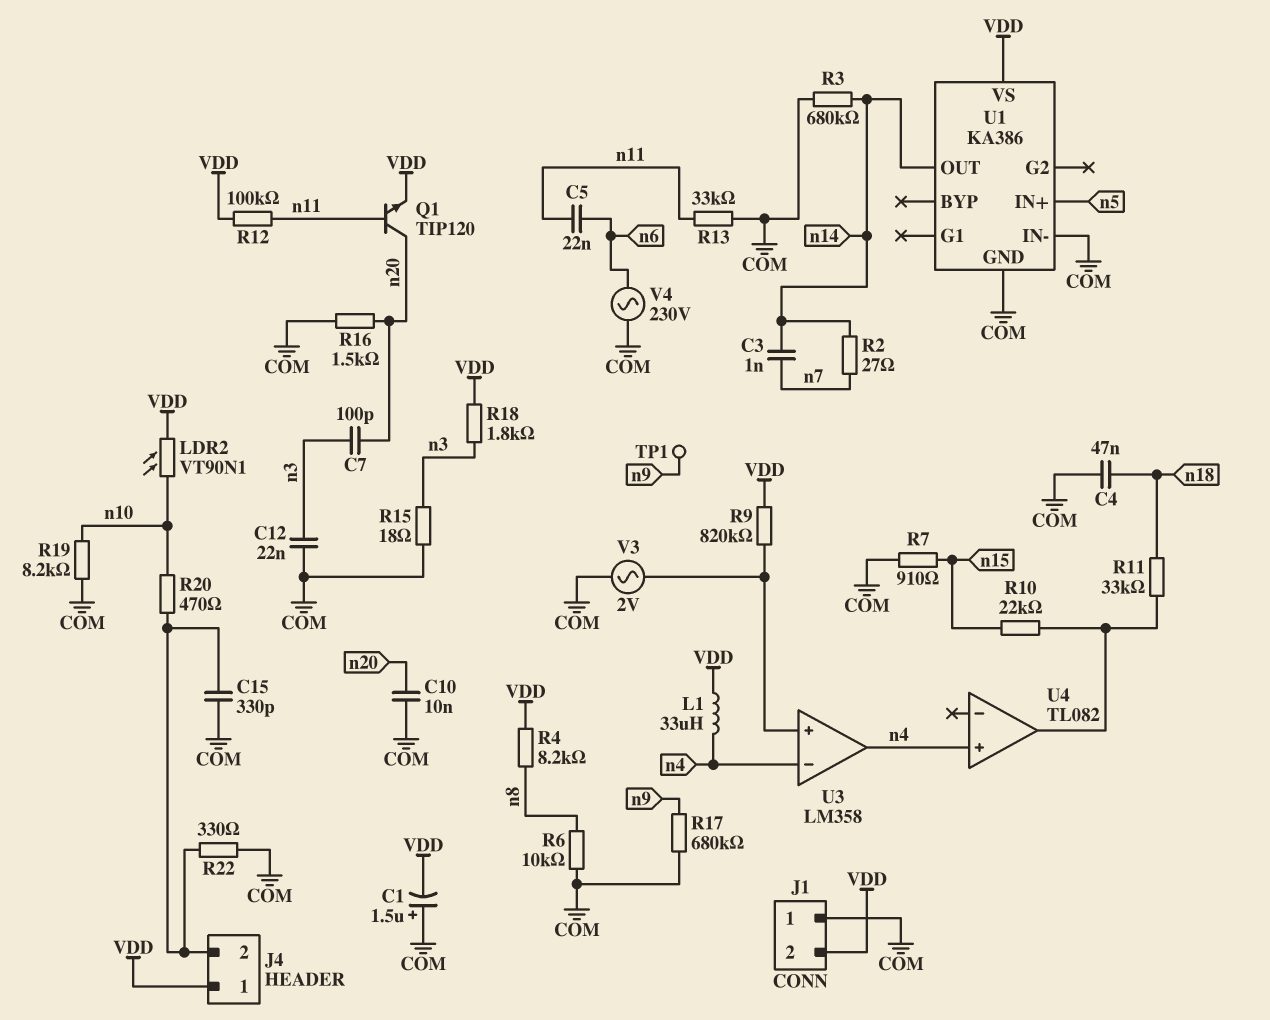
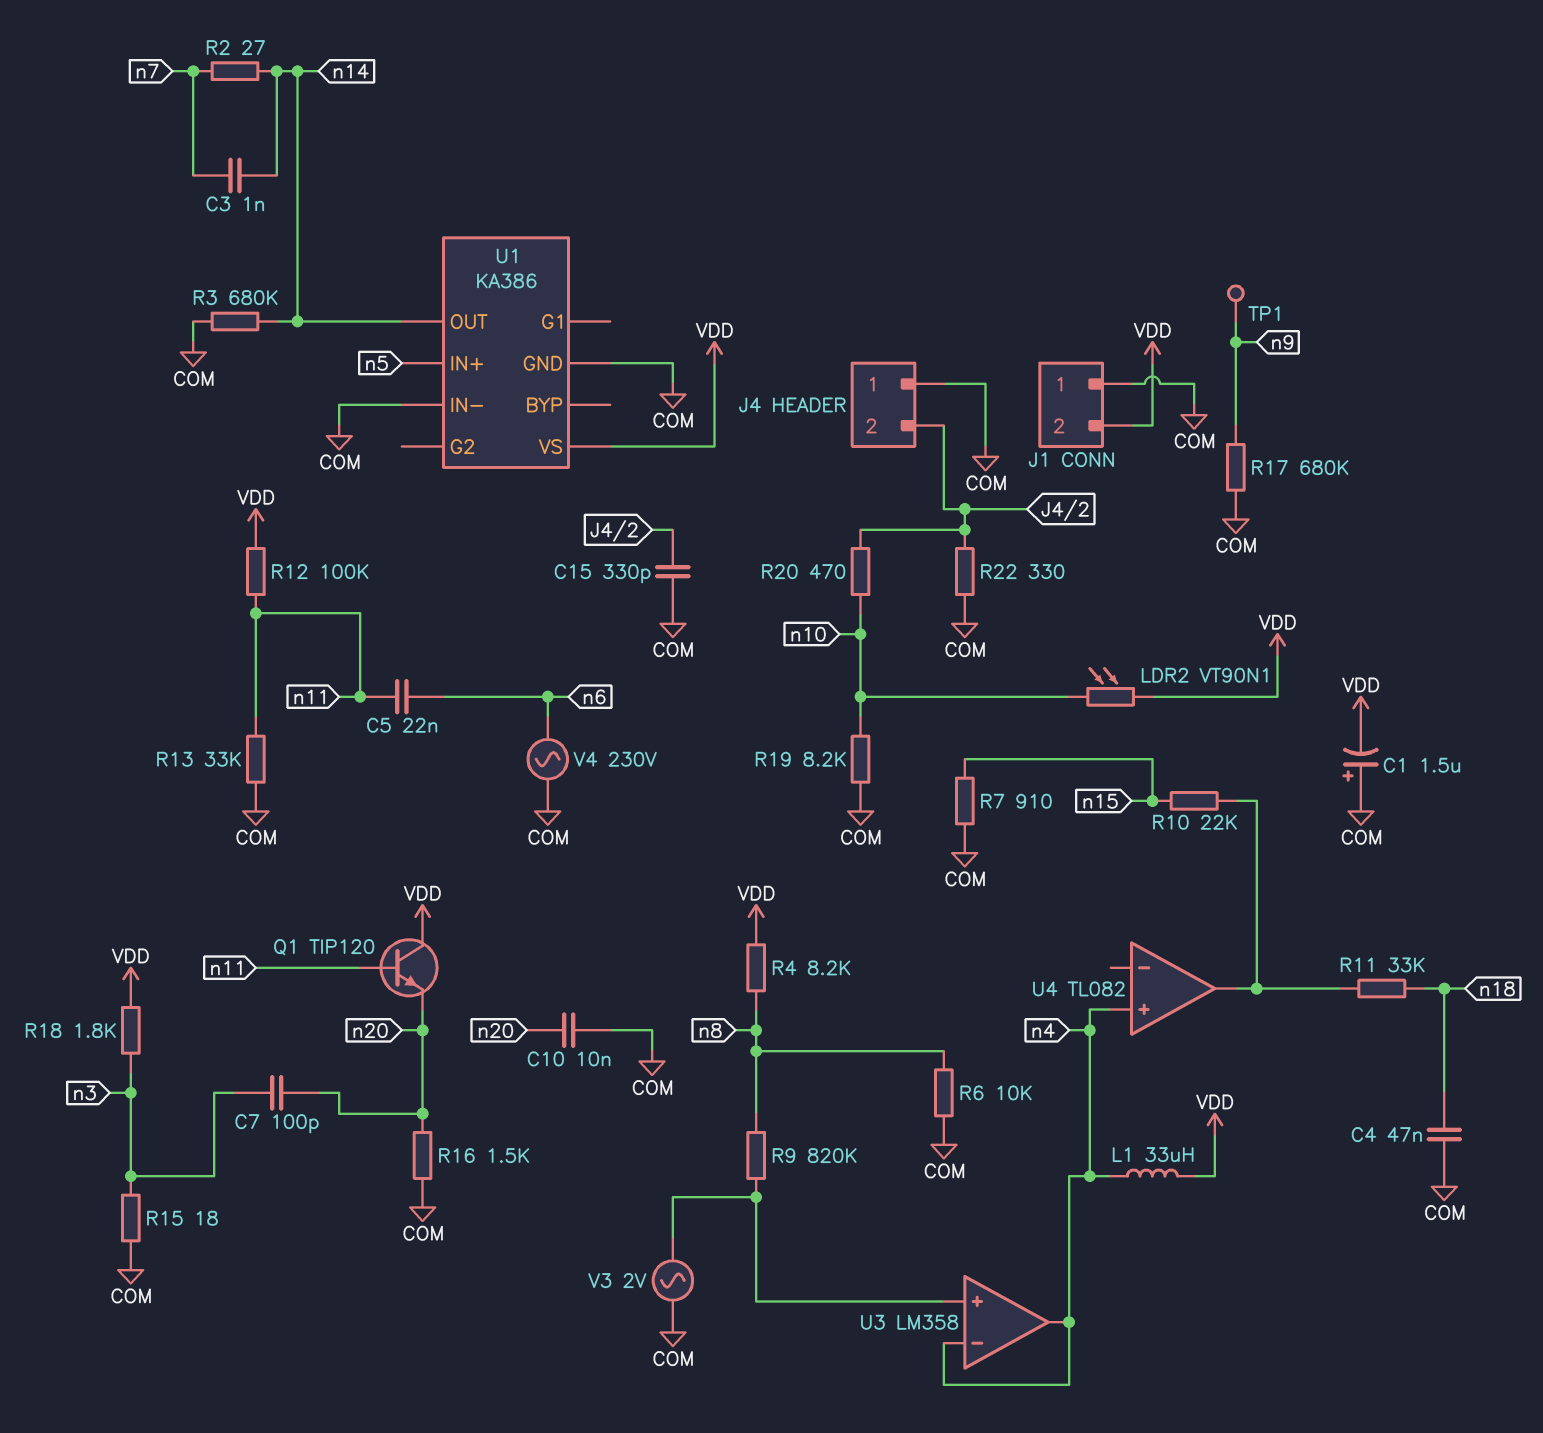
C12: 22nF (COM, n3) -> none
J4 pin 1: VDD -> COM
Q1: NPN TIP120 (B n11, C n20, E VDD) -> NPN TIP120 (B n11, C VDD, E n20)
R9: 820k (U3/in+, VDD) -> 820k (U3/in+, n8)

